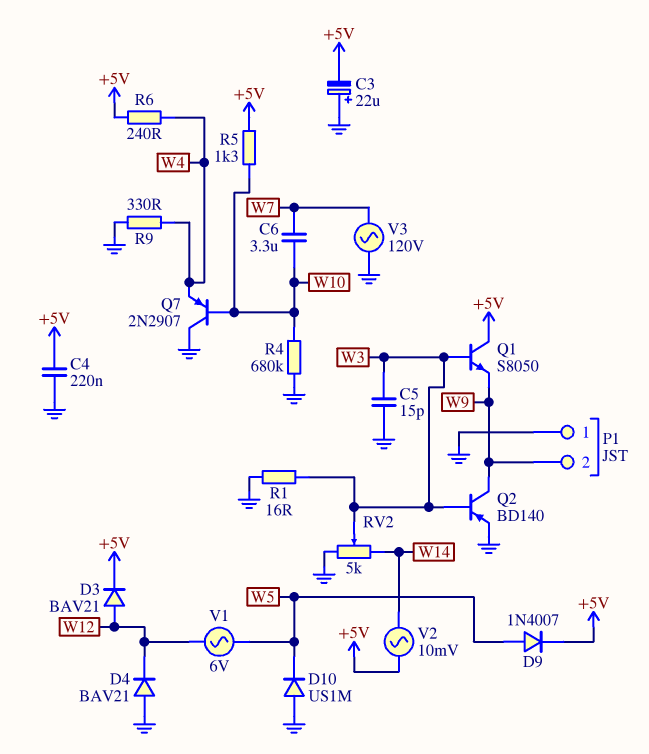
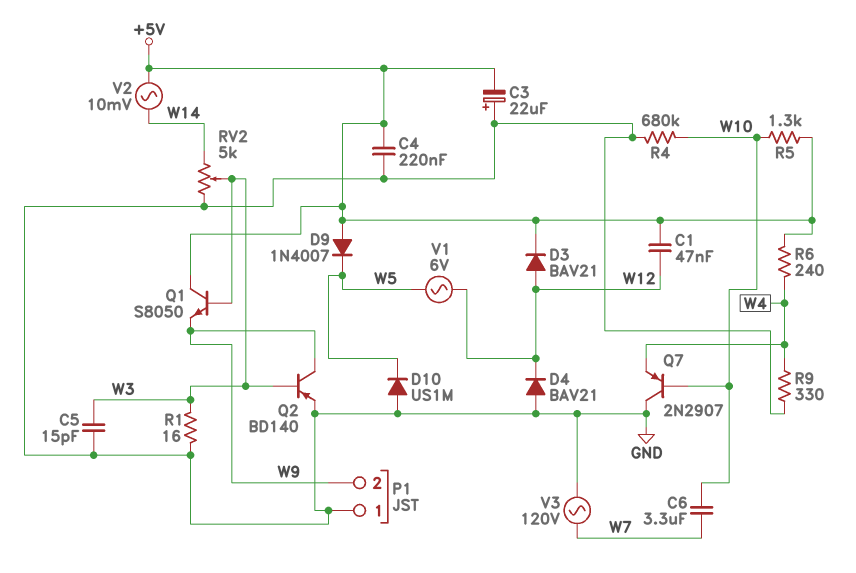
C1: none -> 47nF (+5V, W12)
D9: diode 1N4007 (A W5, K +5V) -> diode 1N4007 (A +5V, K W5)

